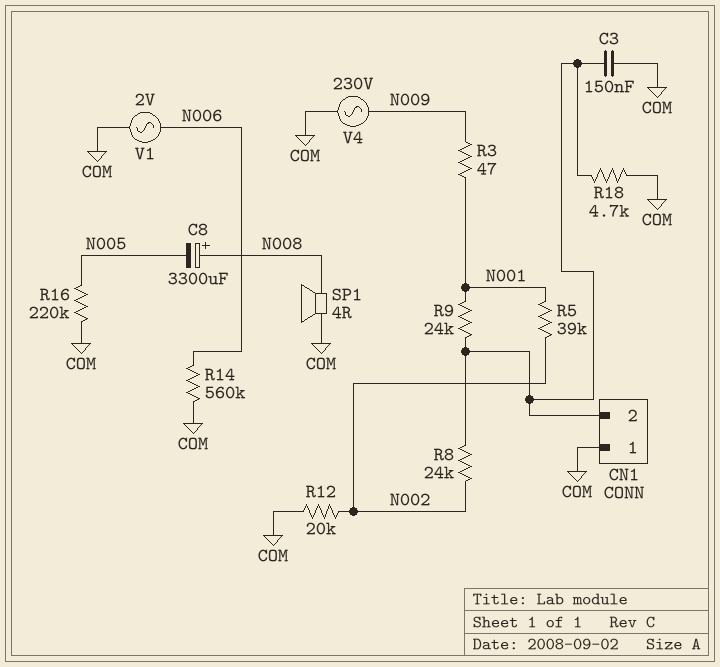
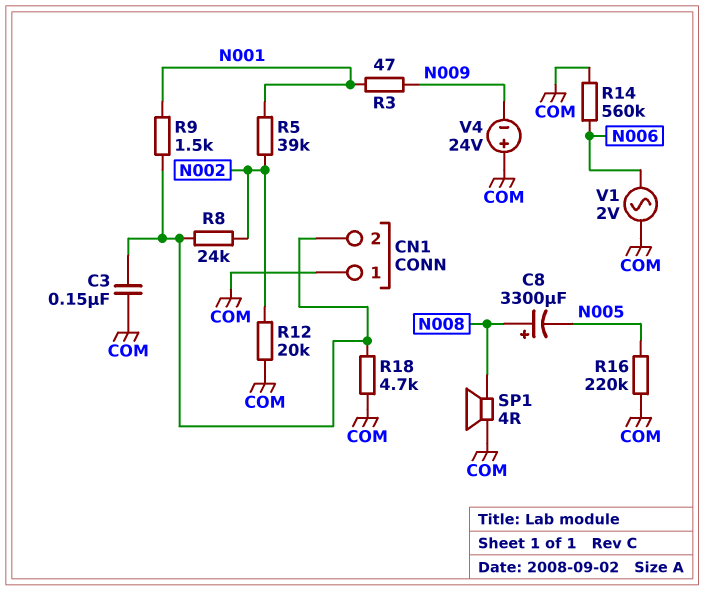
R9: 24k (CN1/2, N001) -> 1.5k (CN1/2, N001)
V4: AC 230V (COM, N009) -> 24V (plus COM, minus N009)

